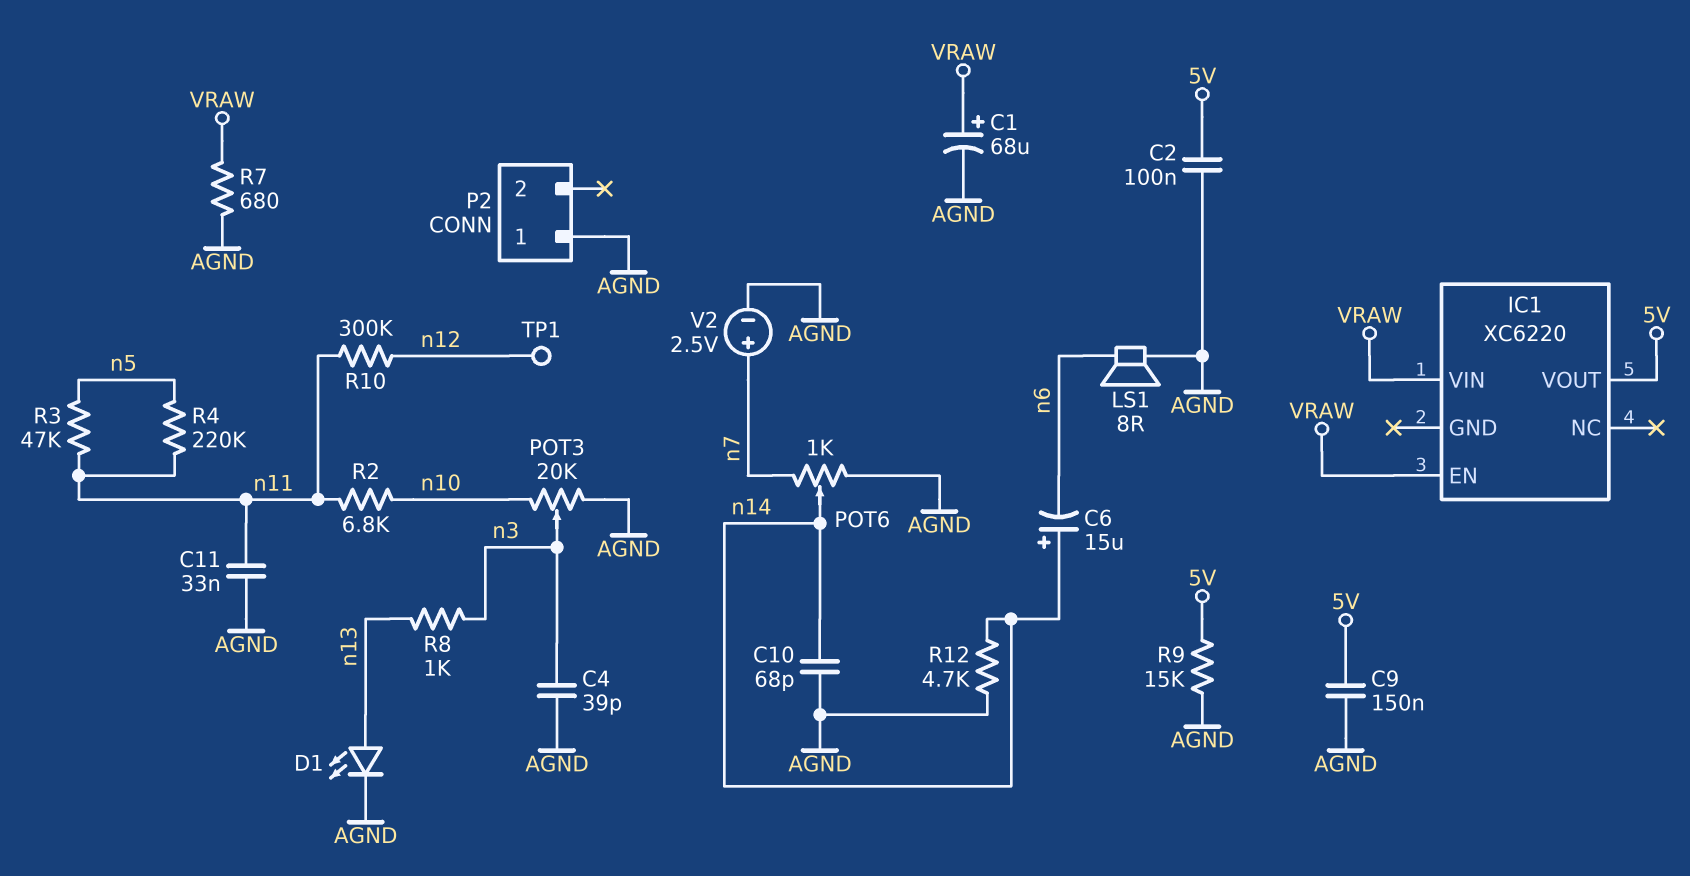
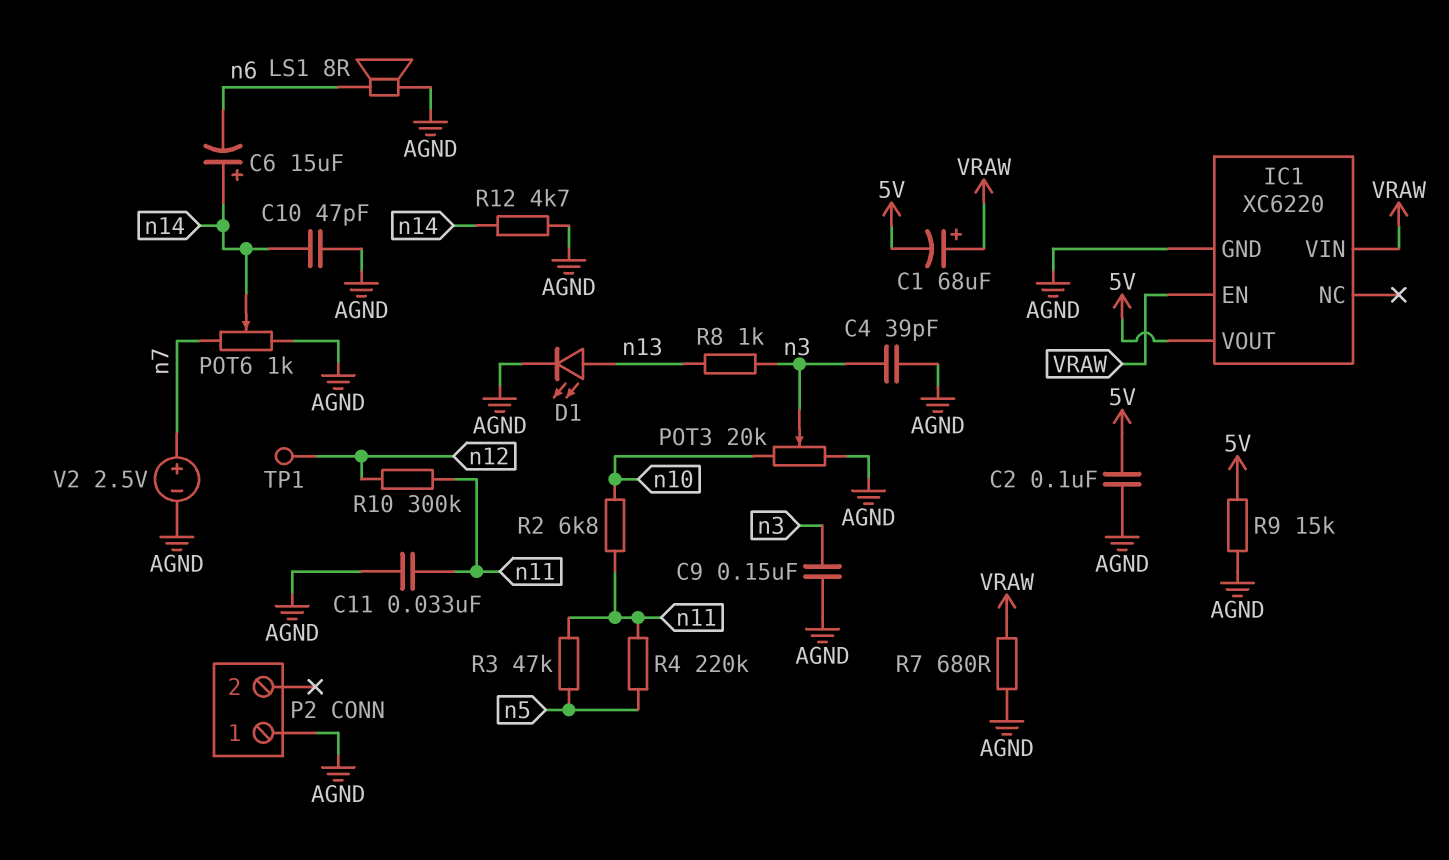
C1: 68uF (plus VRAW, minus AGND) -> 68uF (plus VRAW, minus 5V)
C9: 150nF (5V, AGND) -> 150nF (AGND, n3)
C10: 68pF (AGND, n14) -> 47pF (AGND, n14)
IC1 pin GND: none -> AGND

